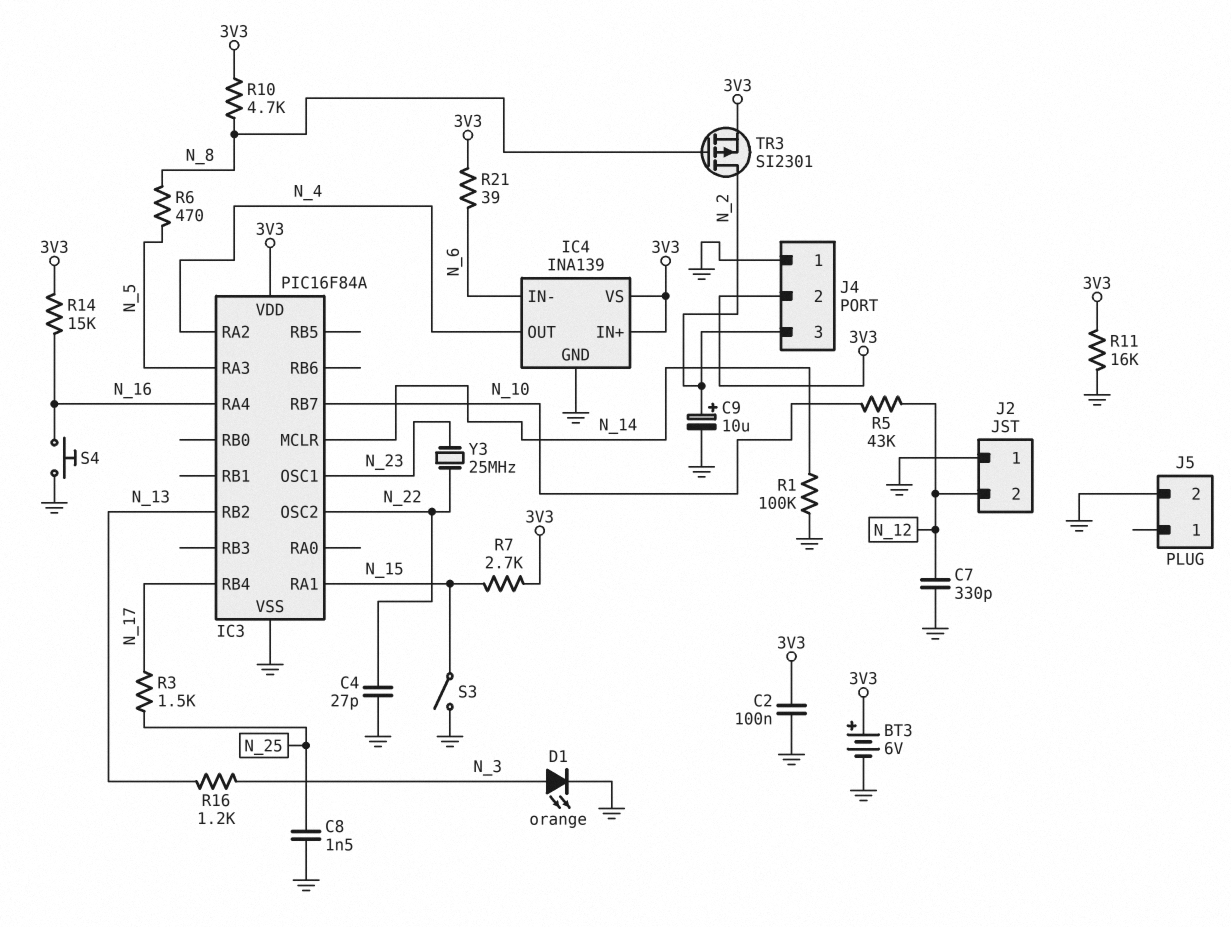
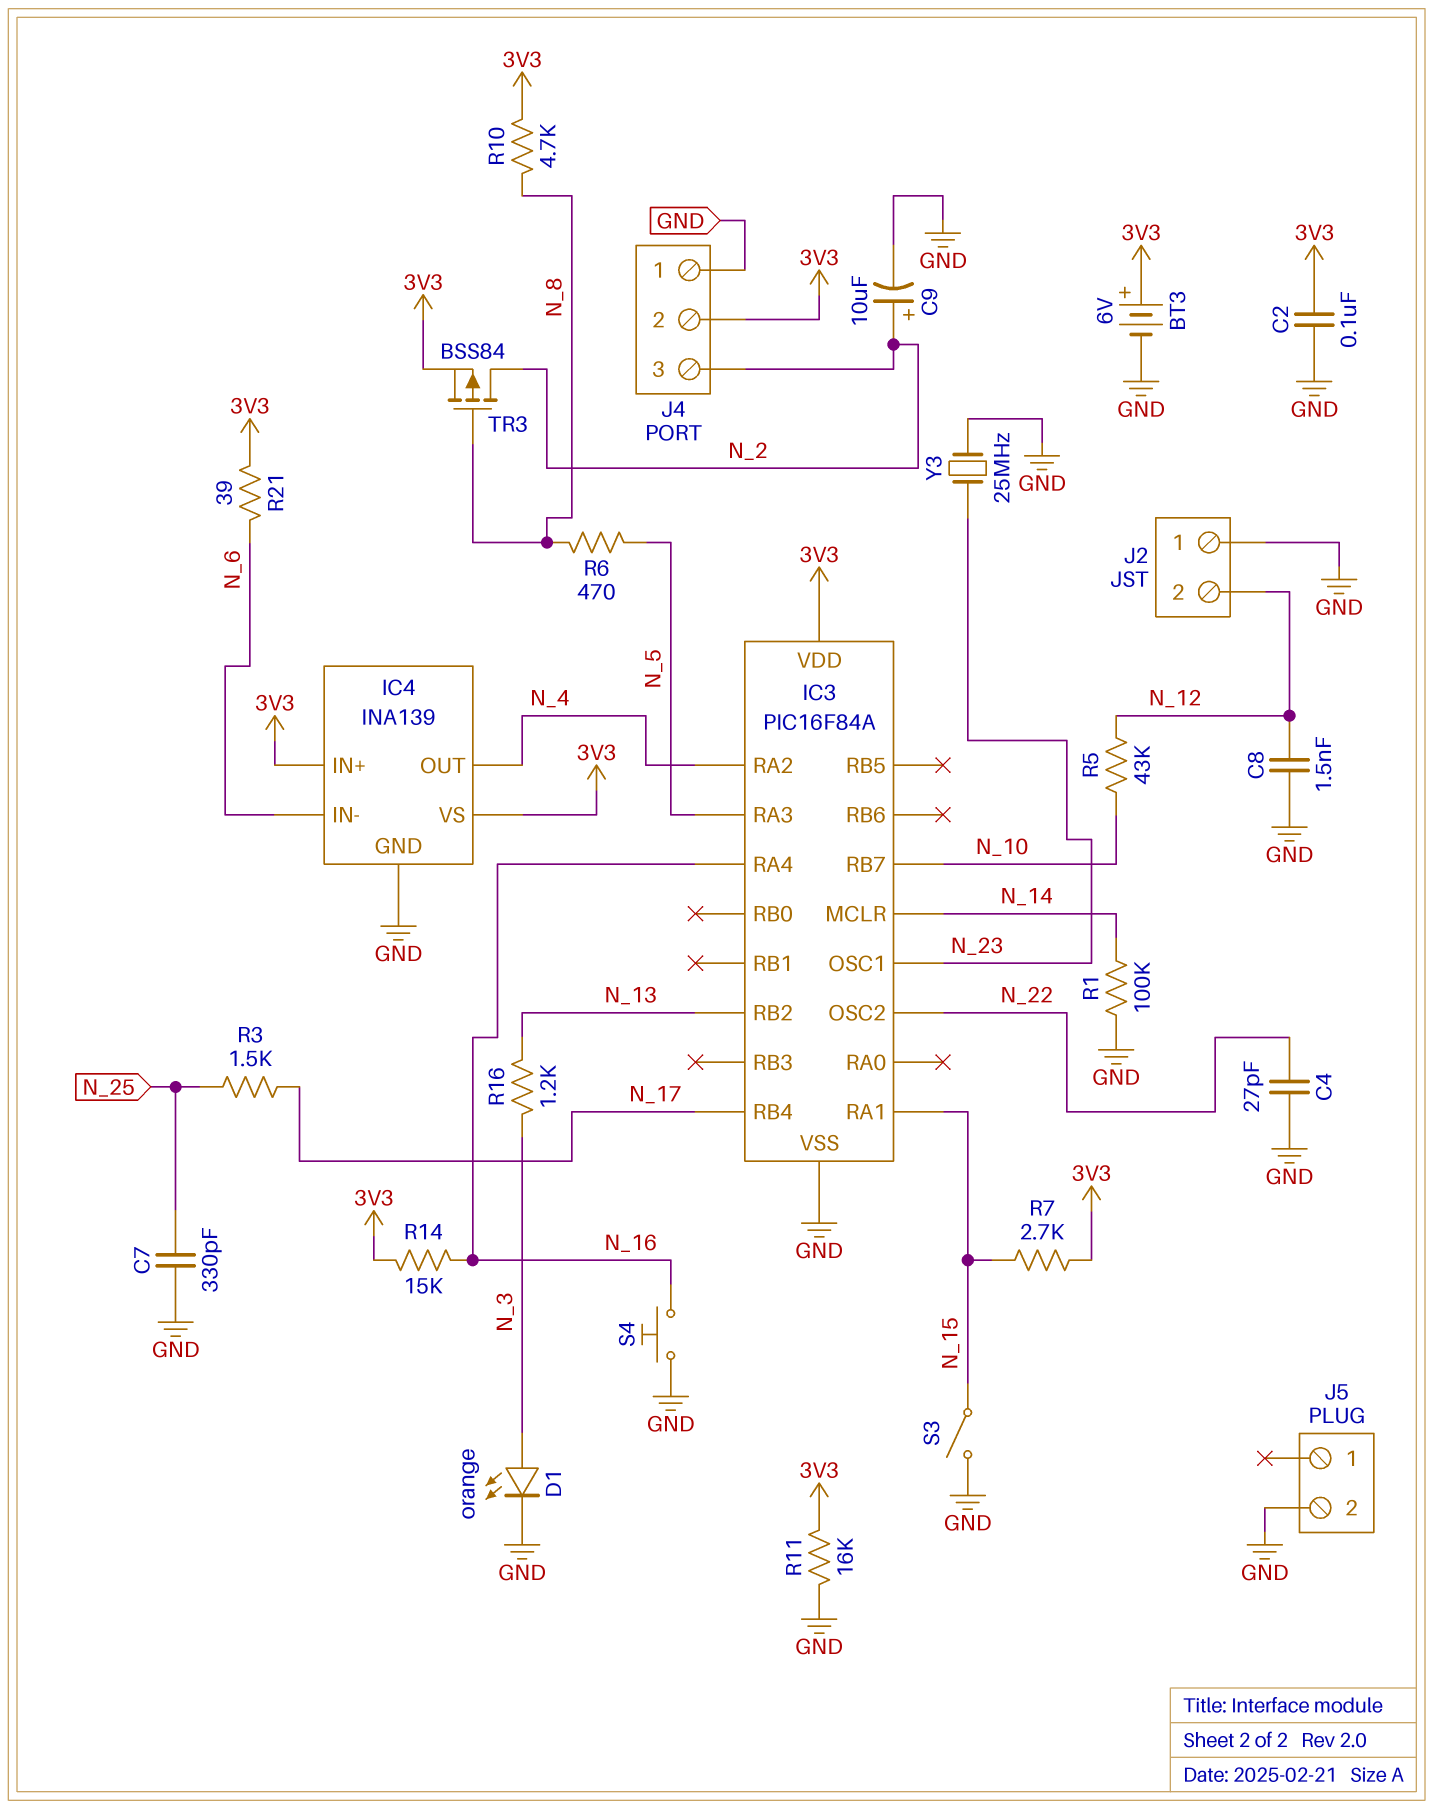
C7: 330pF (GND, N_12) -> 330pF (GND, N_25)
C8: 1.5nF (GND, N_25) -> 1.5nF (GND, N_12)
TR3: PMOS SI2301 (G N_8, D N_2, S 3V3) -> PMOS BSS84 (G N_8, D N_2, S 3V3)
Y3: 25MHz (N_22, N_23) -> 25MHz (GND, N_23)

